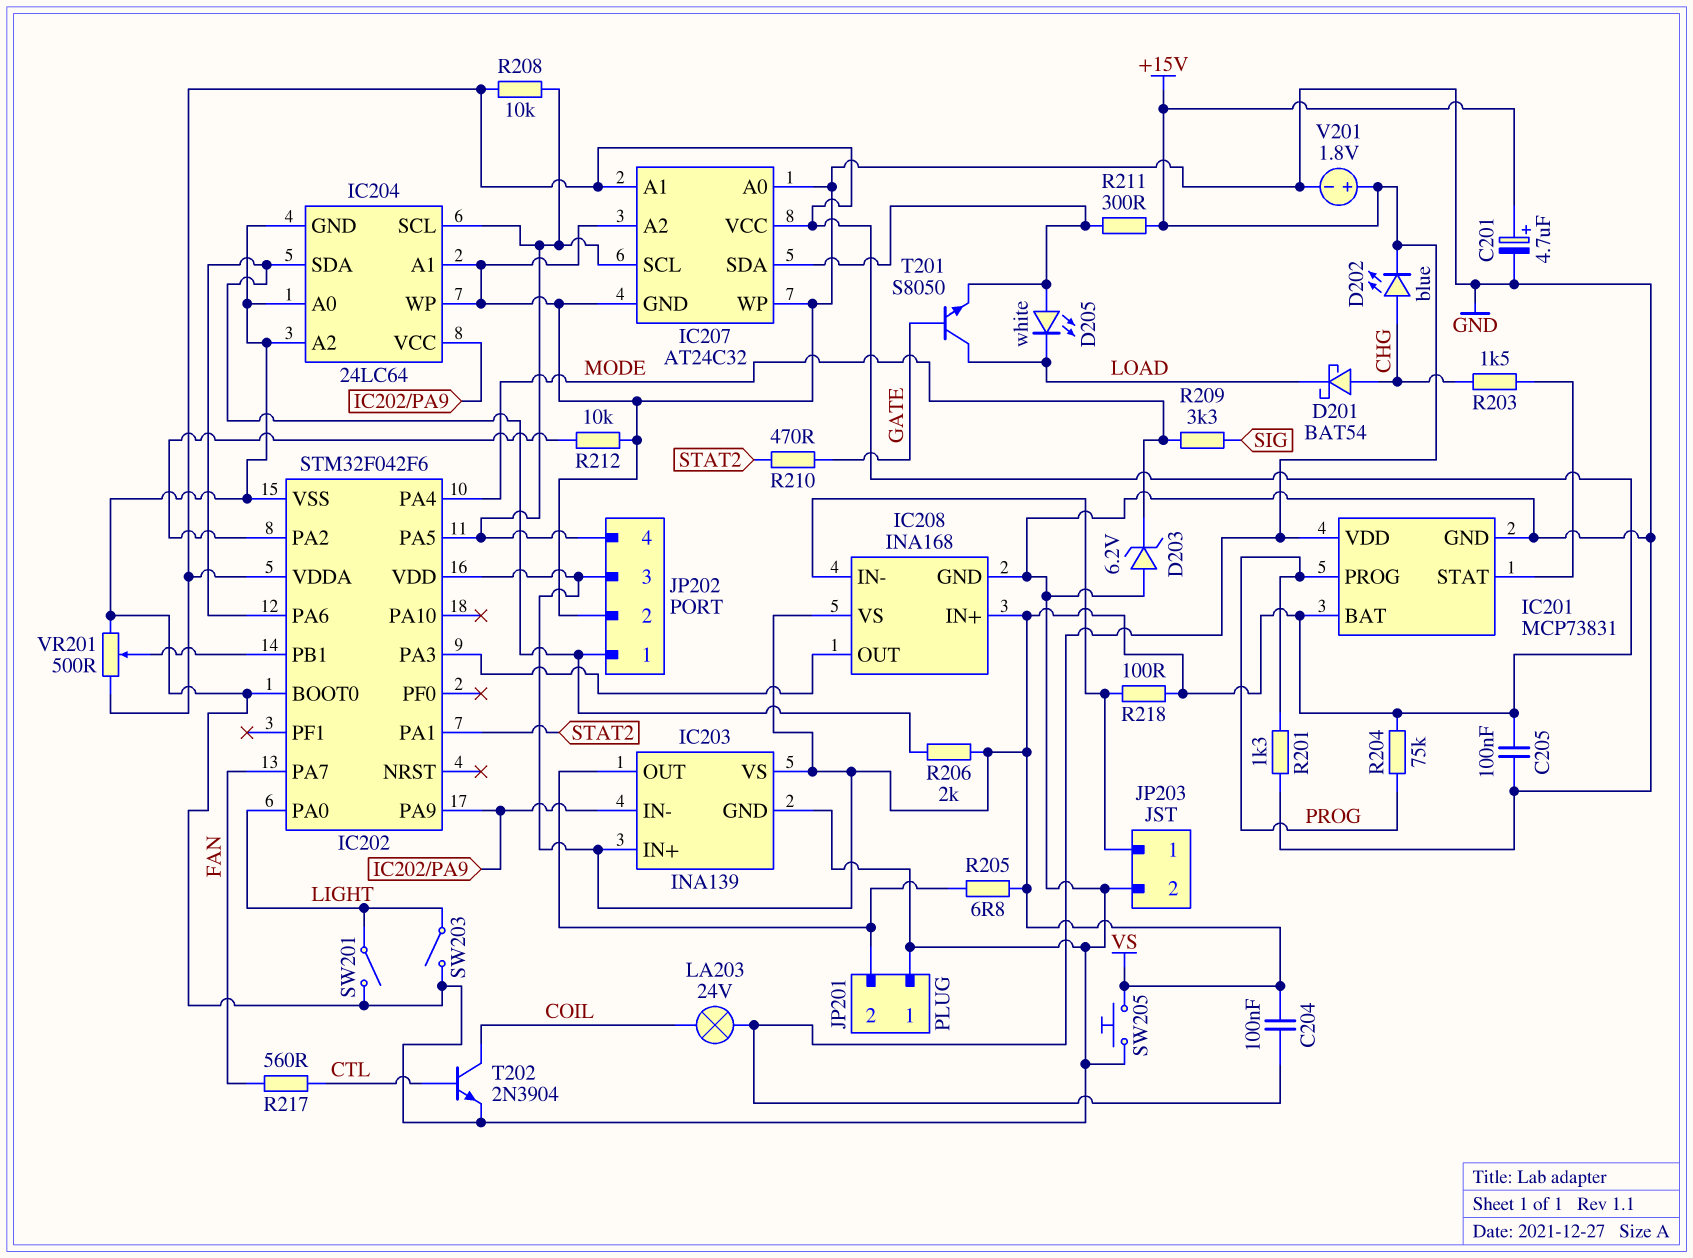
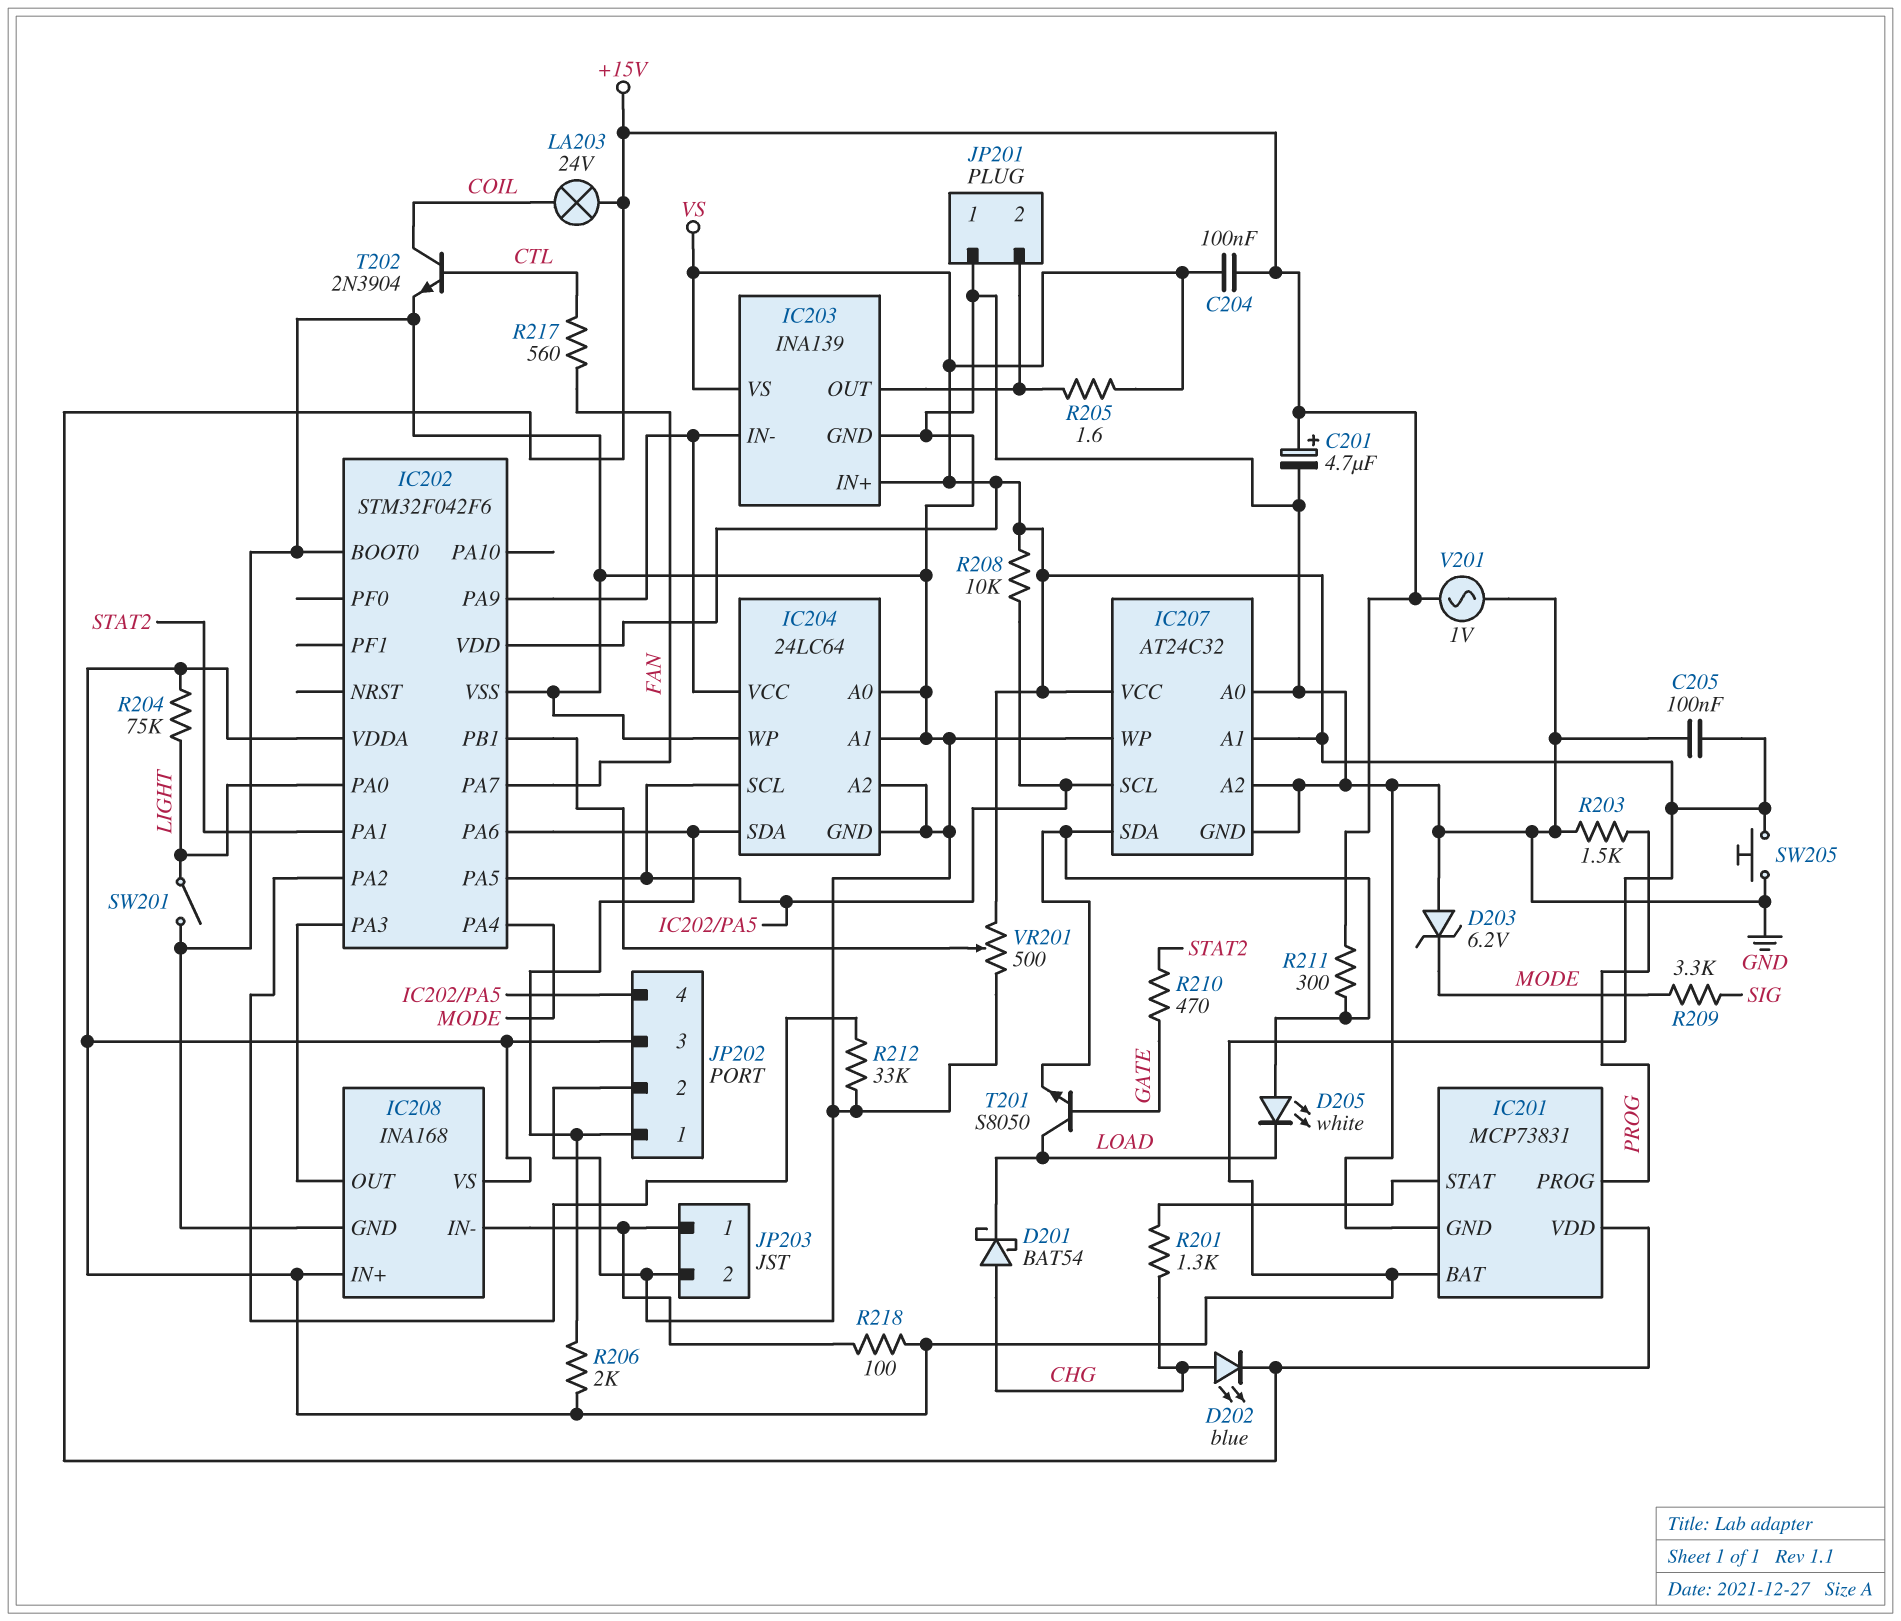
R201: 1.3k (GND, PROG) -> 1.3k (CHG, IC201/STAT)
R203: 1.5k (CHG, IC201/STAT) -> 1.5k (GND, PROG)
R204: 75k (PROG, VS) -> 75k (LIGHT, VS)
R205: 6.8 (IC203/OUT, VS) -> 1.6 (IC203/OUT, VS)
R212: 10k (GND, IC202/PA2) -> 33k (GND, IC202/PA2)
SW203: switch (GND, LIGHT) -> none
V201: 1.8V (plus +15V, minus GND) -> AC 1V (+15V, GND)

